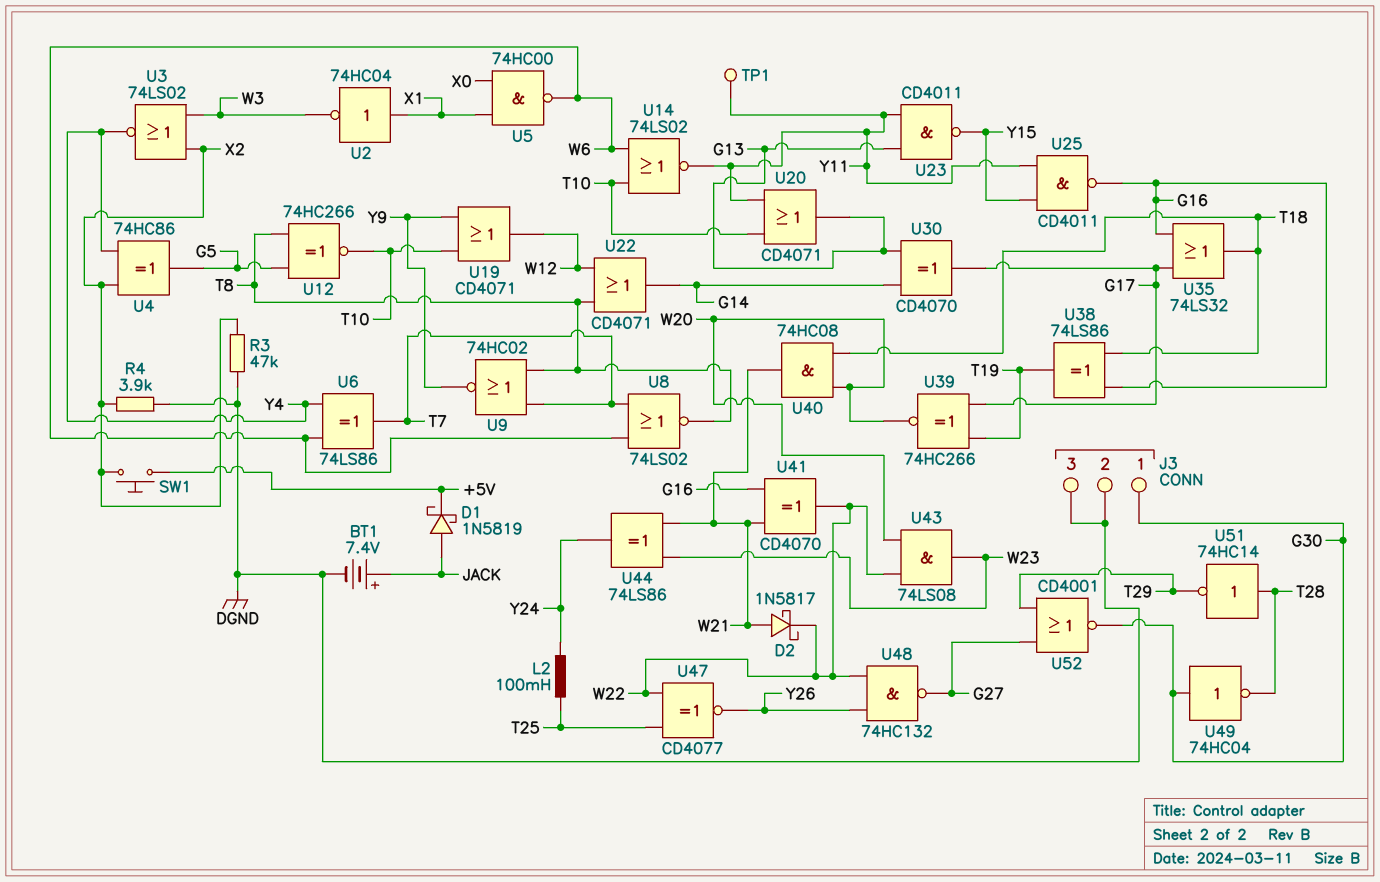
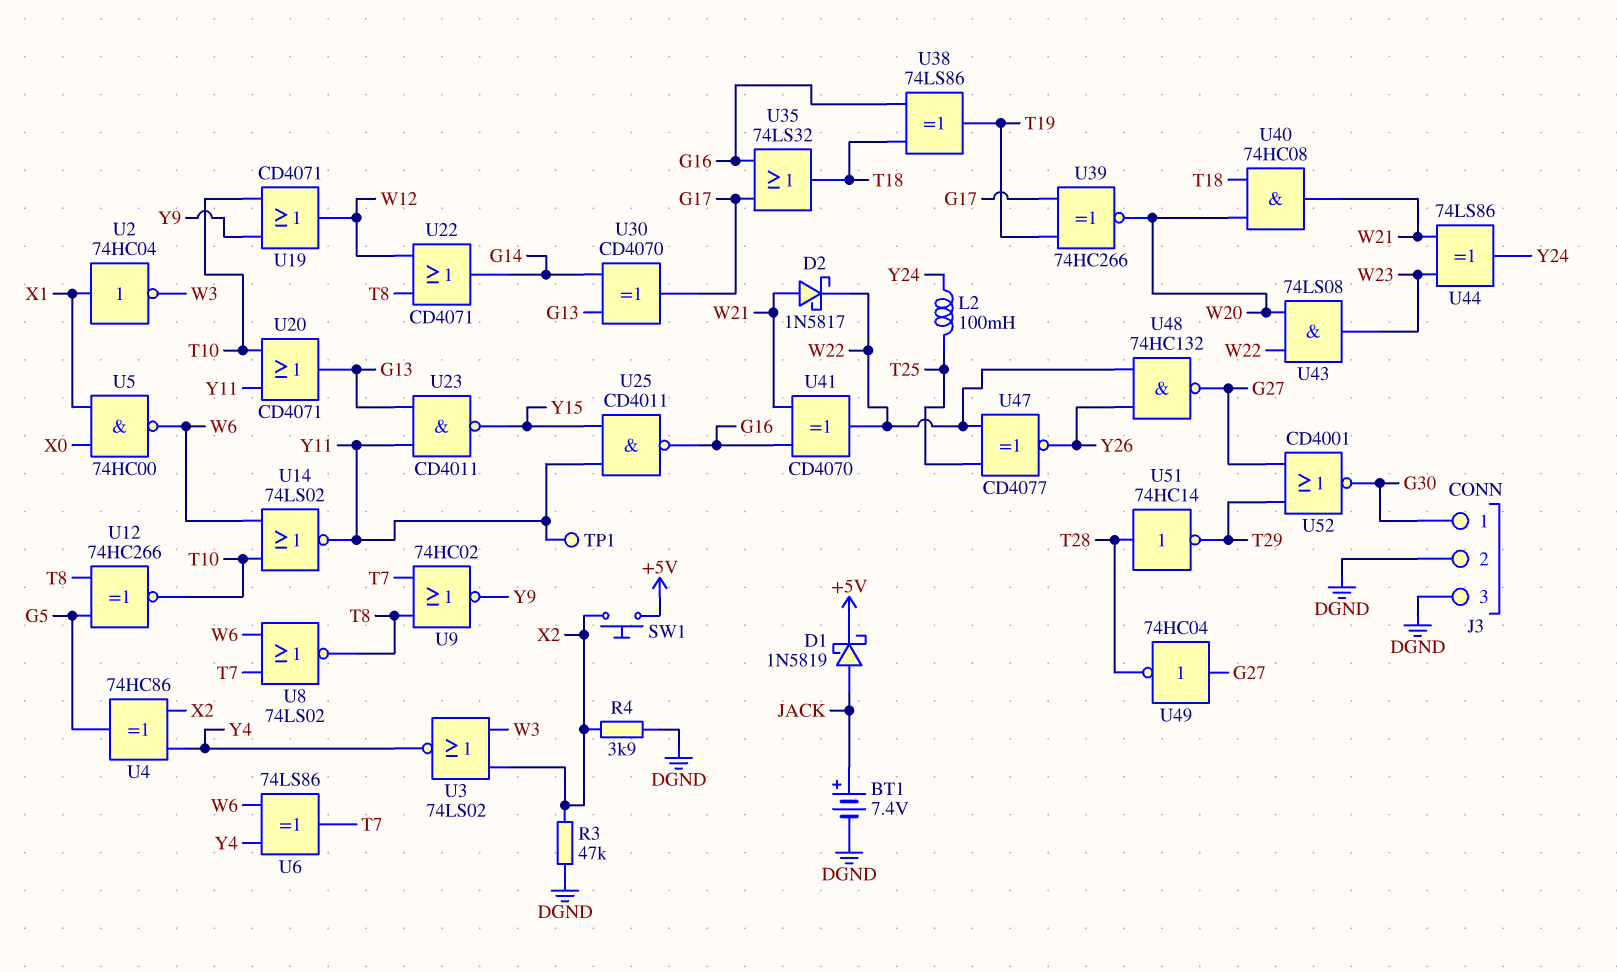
U49: NOT 74HC04 (in G30, out T28) -> NOT 74HC04 (in G27, out T28)

